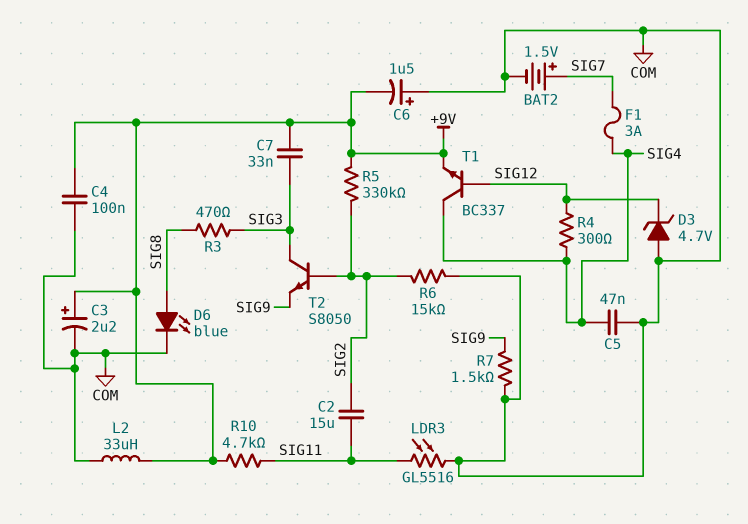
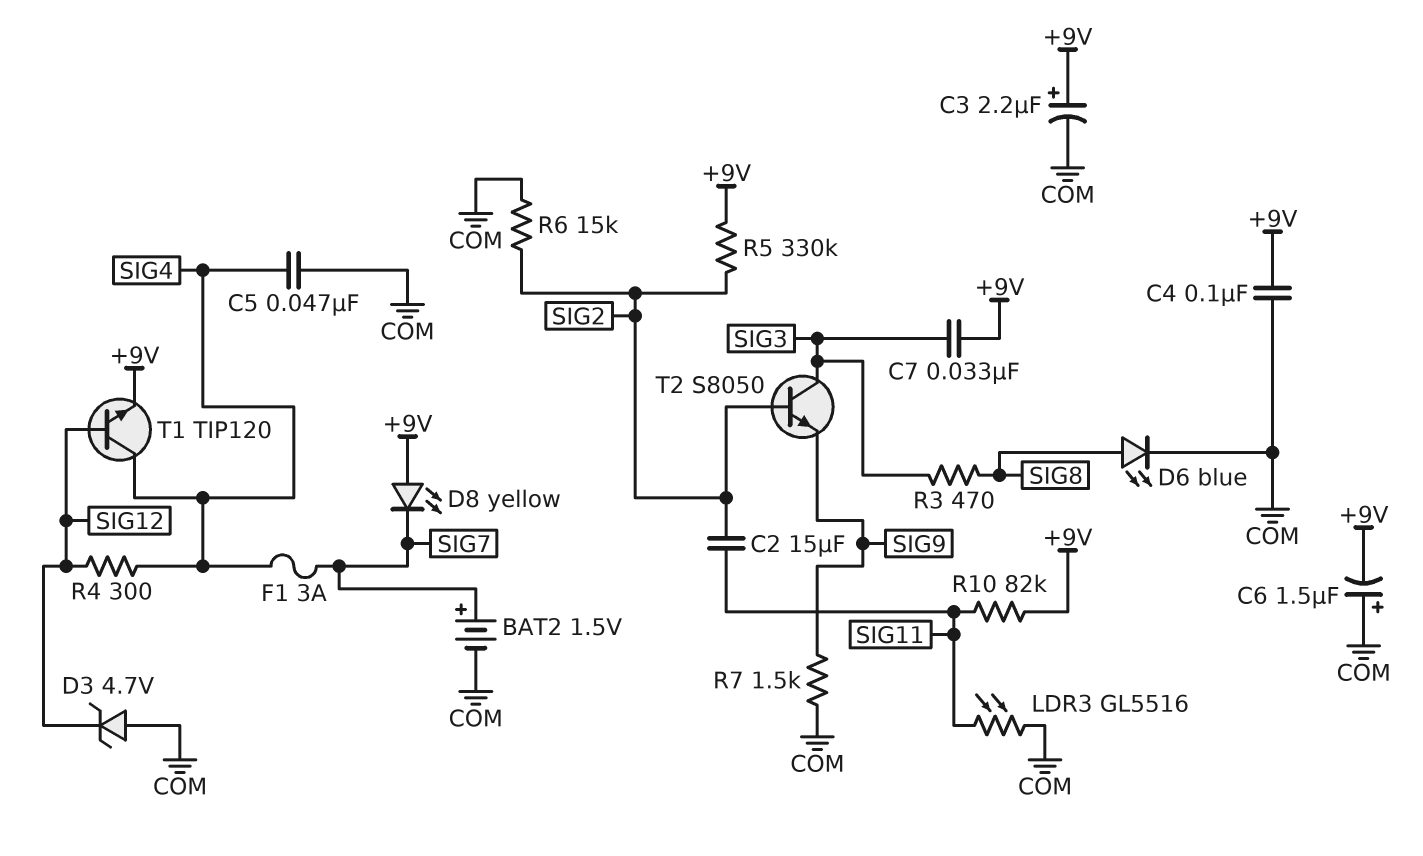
D8: none -> LED yellow (A +9V, K SIG7)
L2: 33uH (+9V, COM) -> none
R10: 4.7k (+9V, SIG11) -> 82k (+9V, SIG11)
T1: NPN BC337 (B SIG12, C SIG4, E +9V) -> NPN TIP120 (B SIG12, C SIG4, E +9V)

